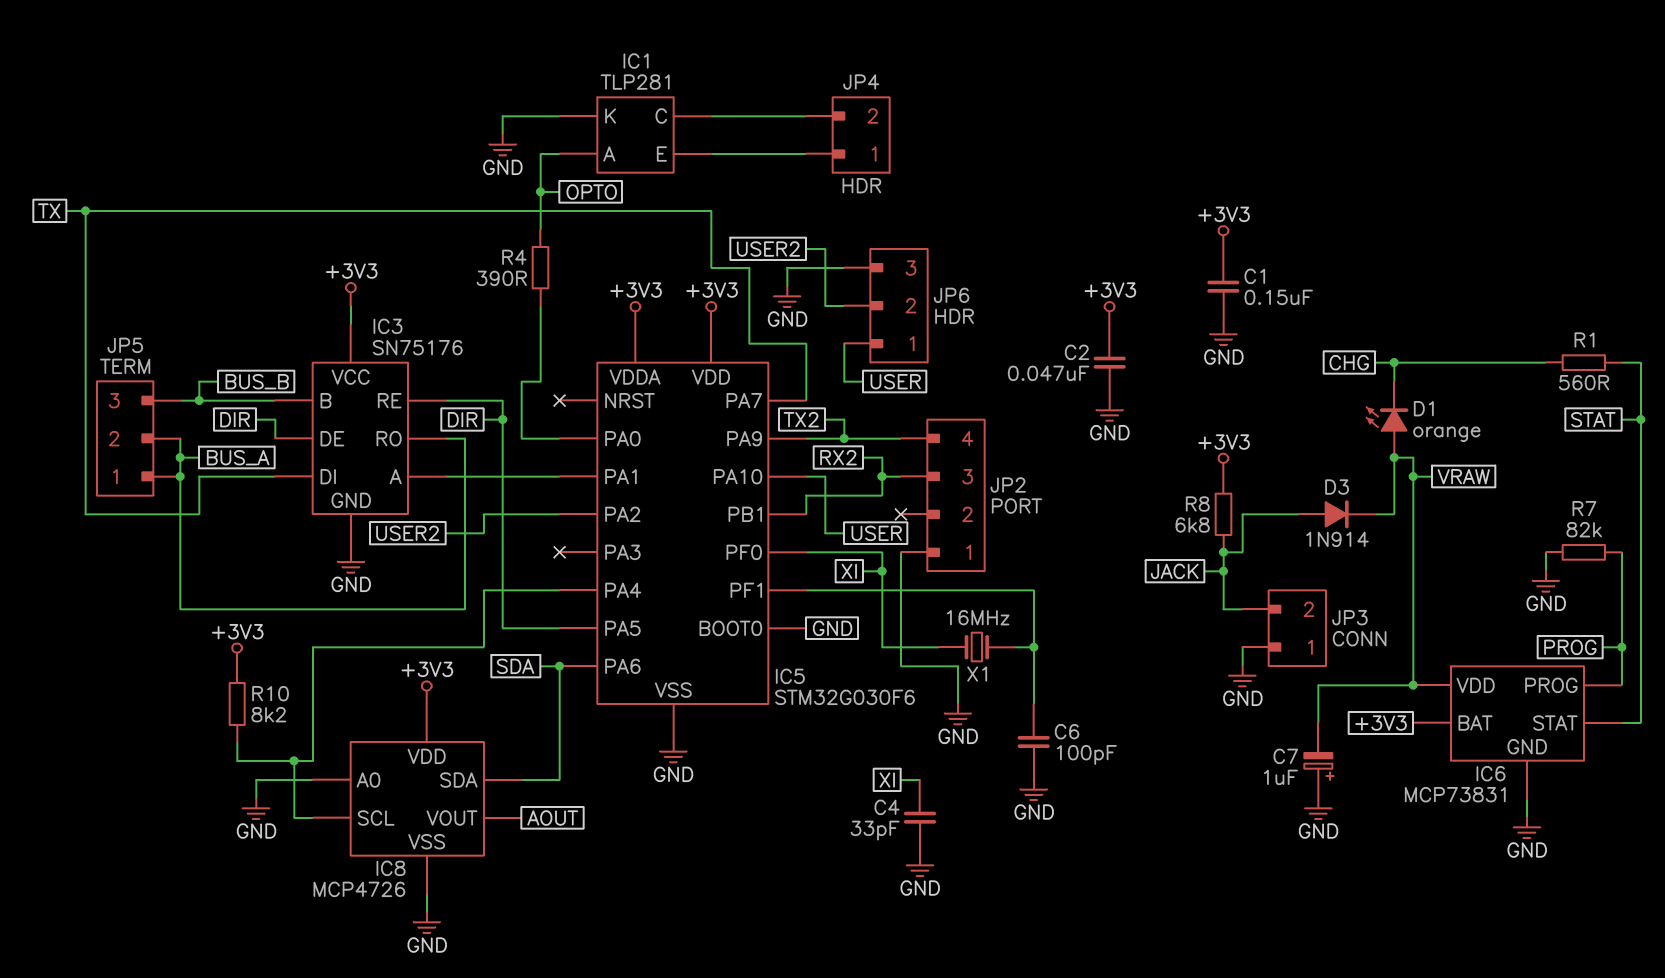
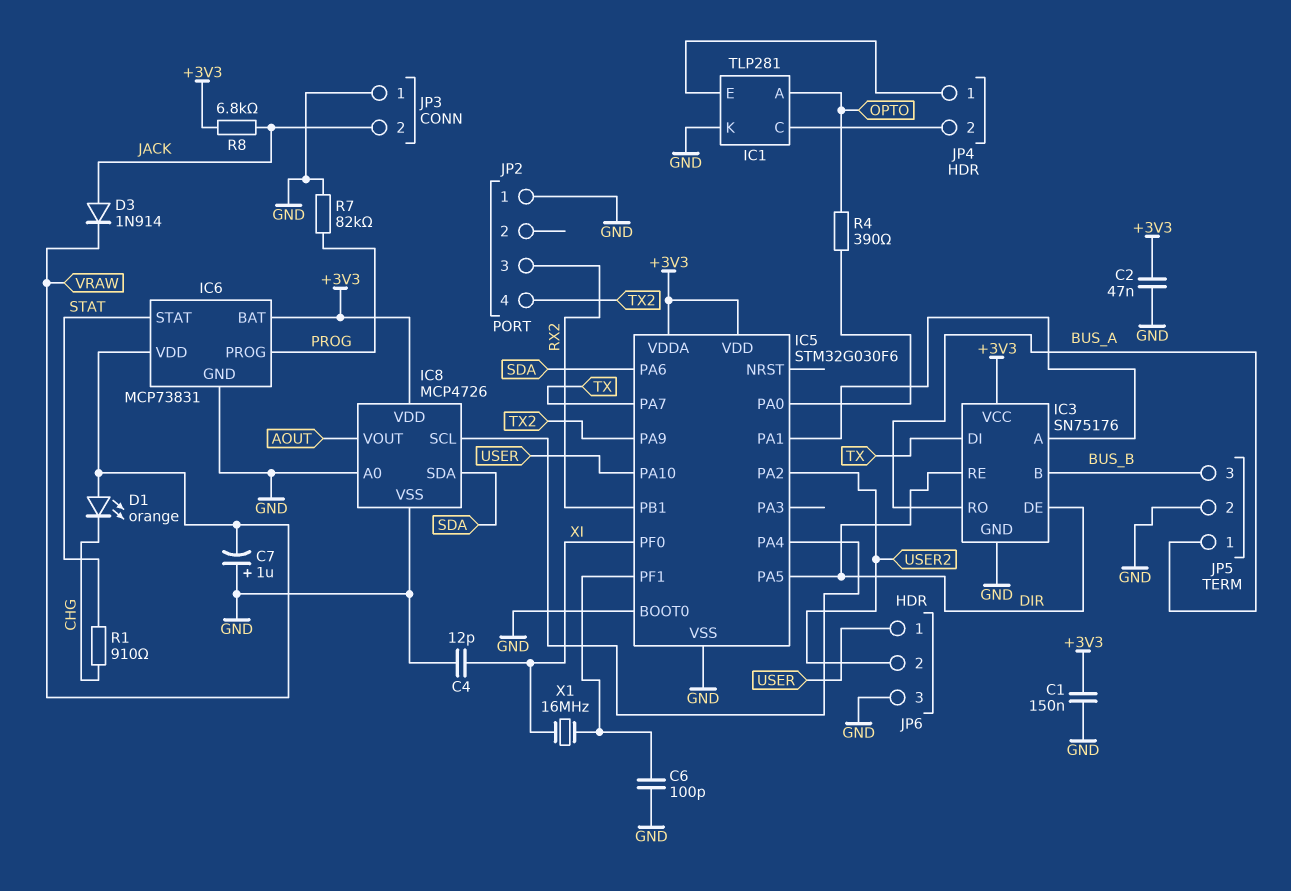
C4: 33pF (GND, XI) -> 12pF (GND, XI)
JP5 pin 2: BUS_A -> GND
R1: 560 (CHG, STAT) -> 910 (CHG, STAT)
R10: 8.2k (+3V3, IC5/PA4) -> none

